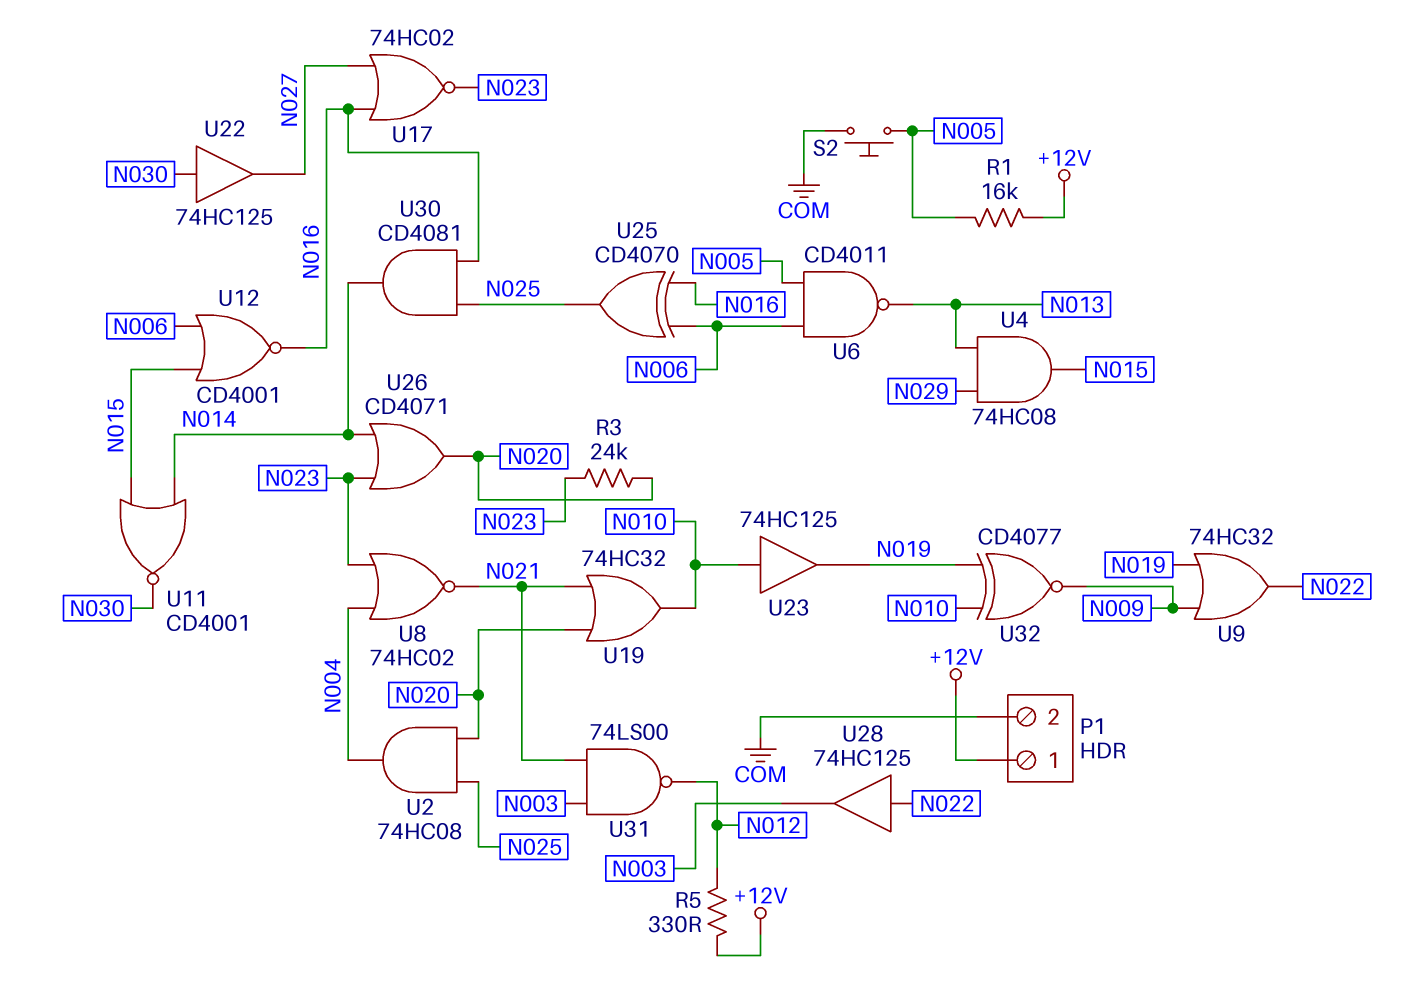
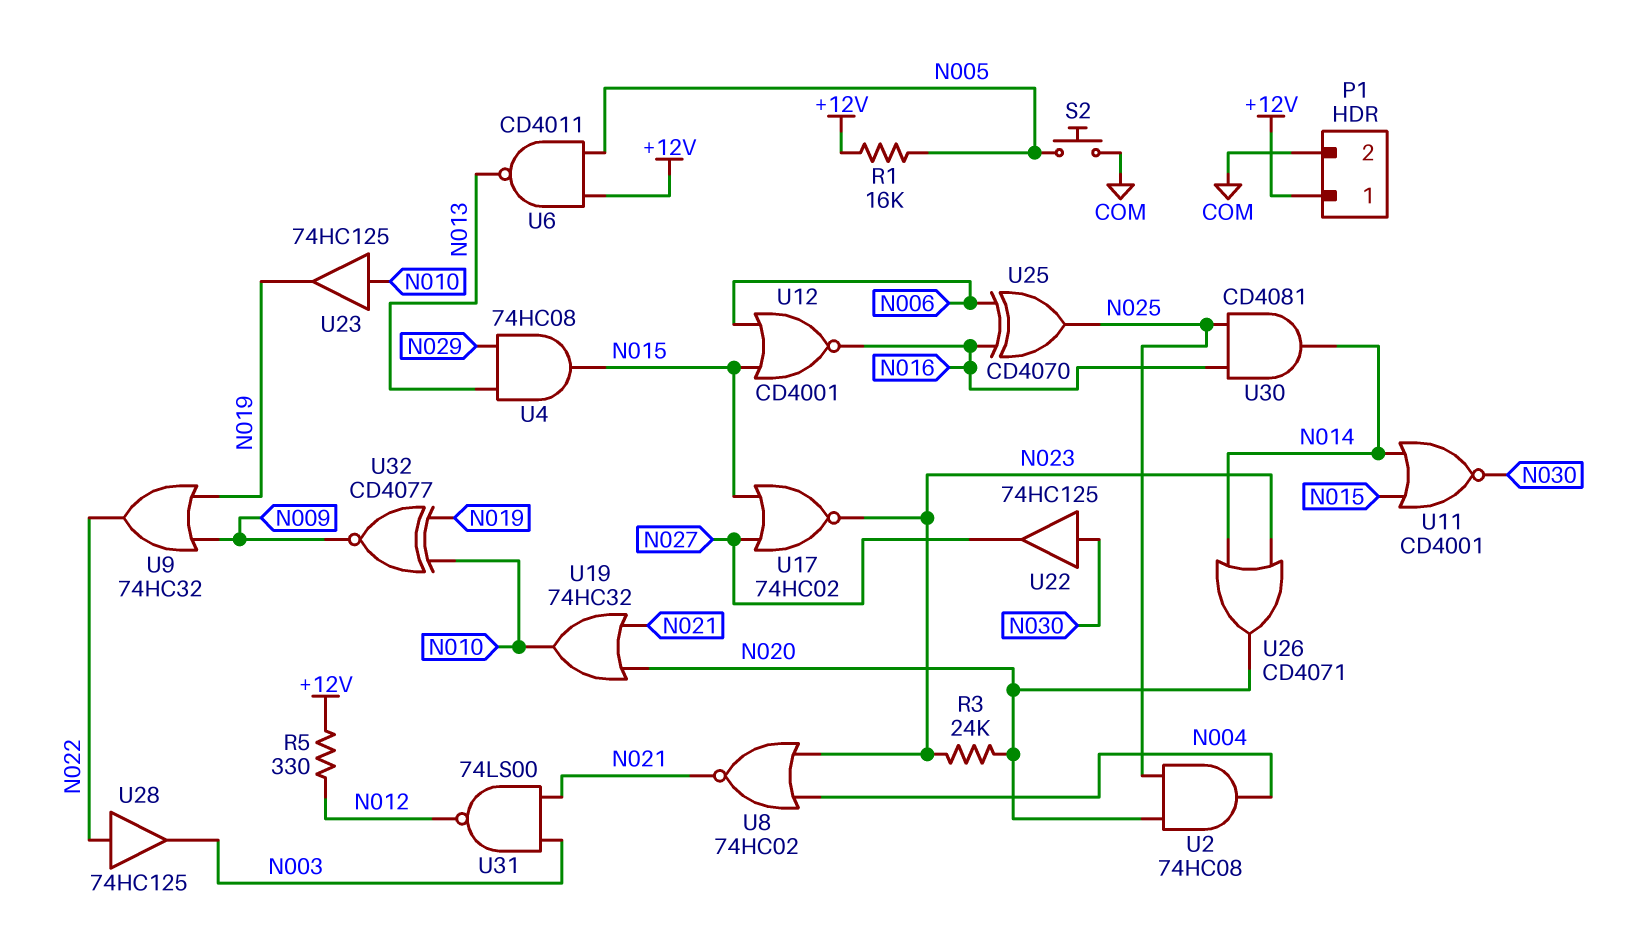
U6: NAND CD4011 (in N005, in N006, out N013) -> NAND CD4011 (in +12V, in N005, out N013)
U17: NOR 74HC02 (in N016, in N027, out N023) -> NOR 74HC02 (in N015, in N027, out N023)

